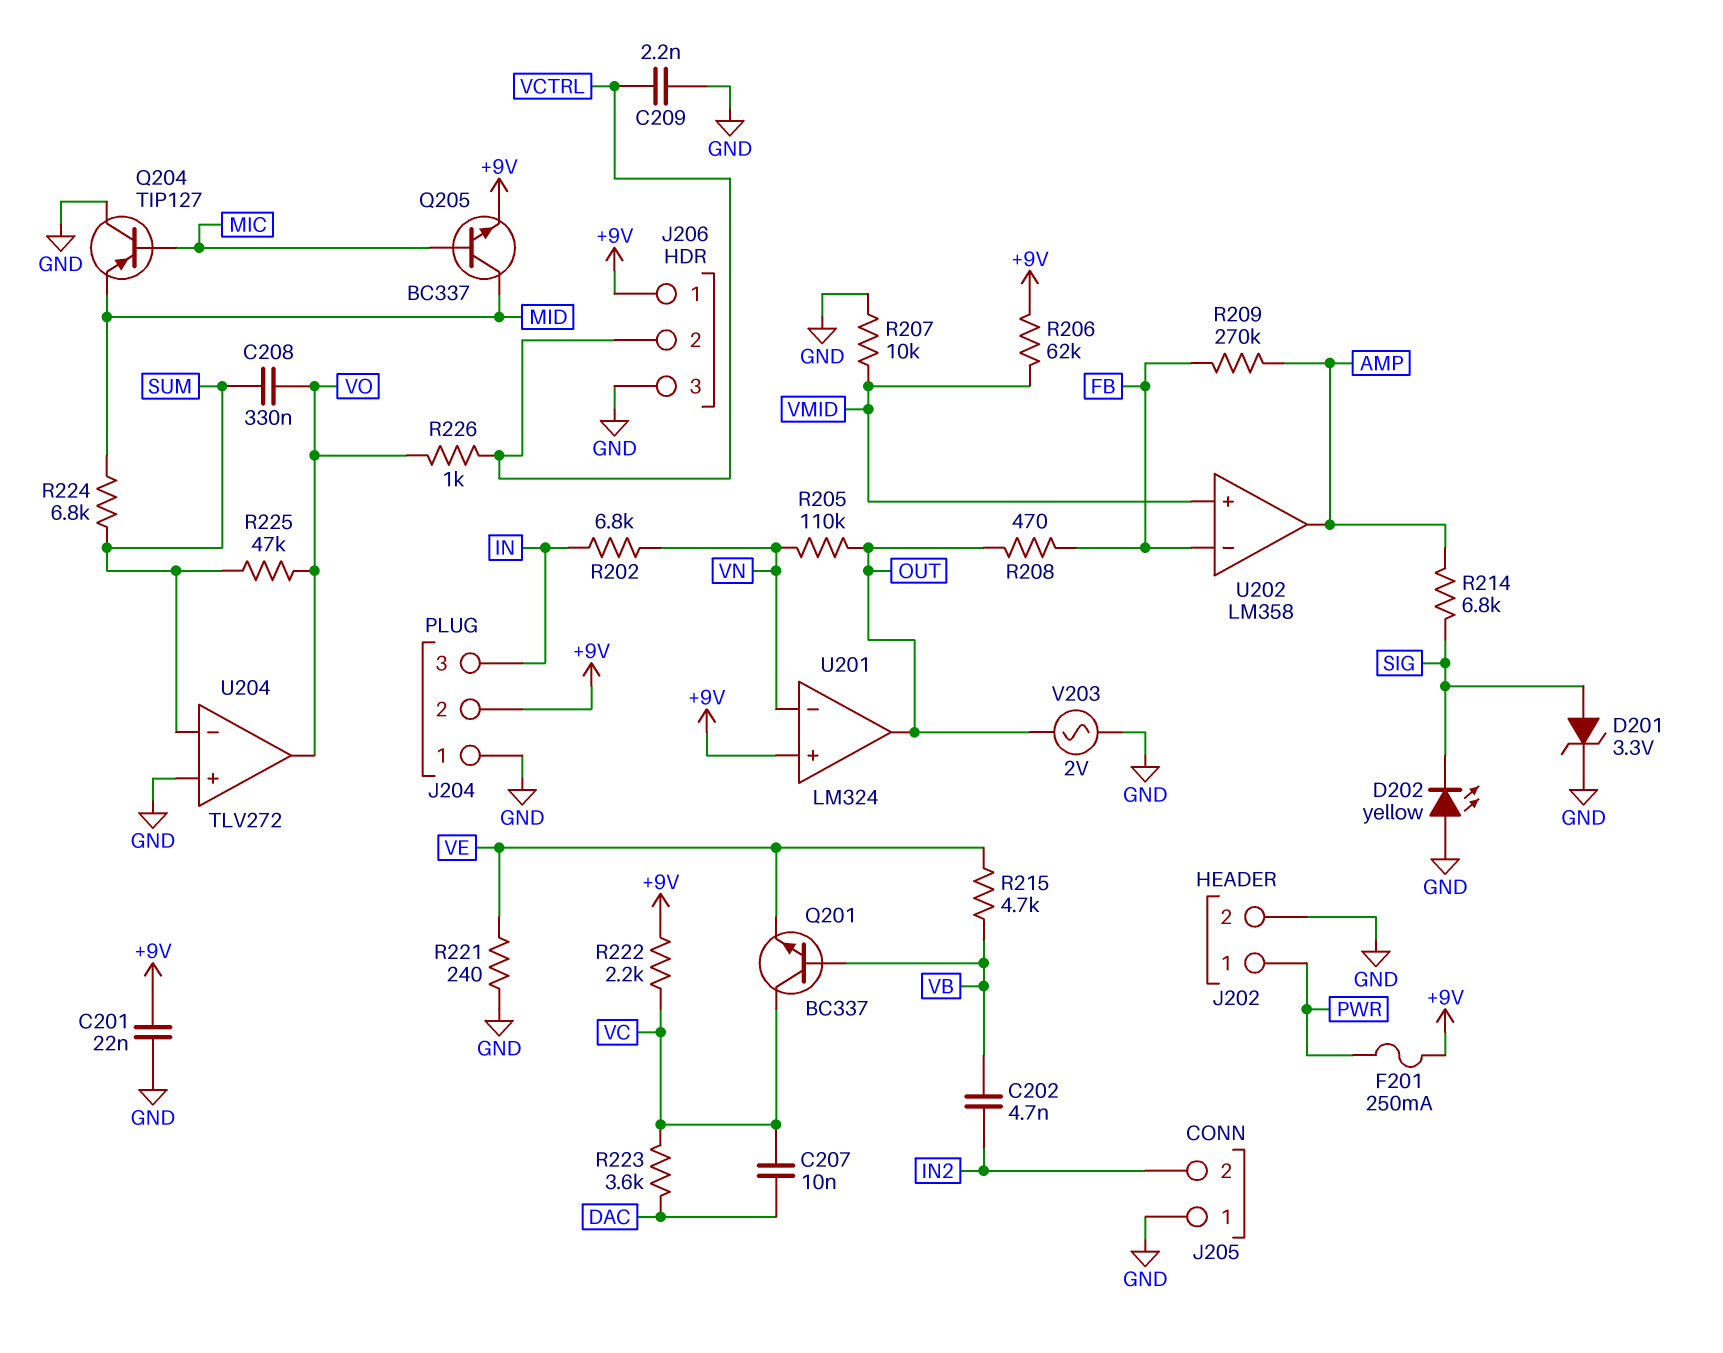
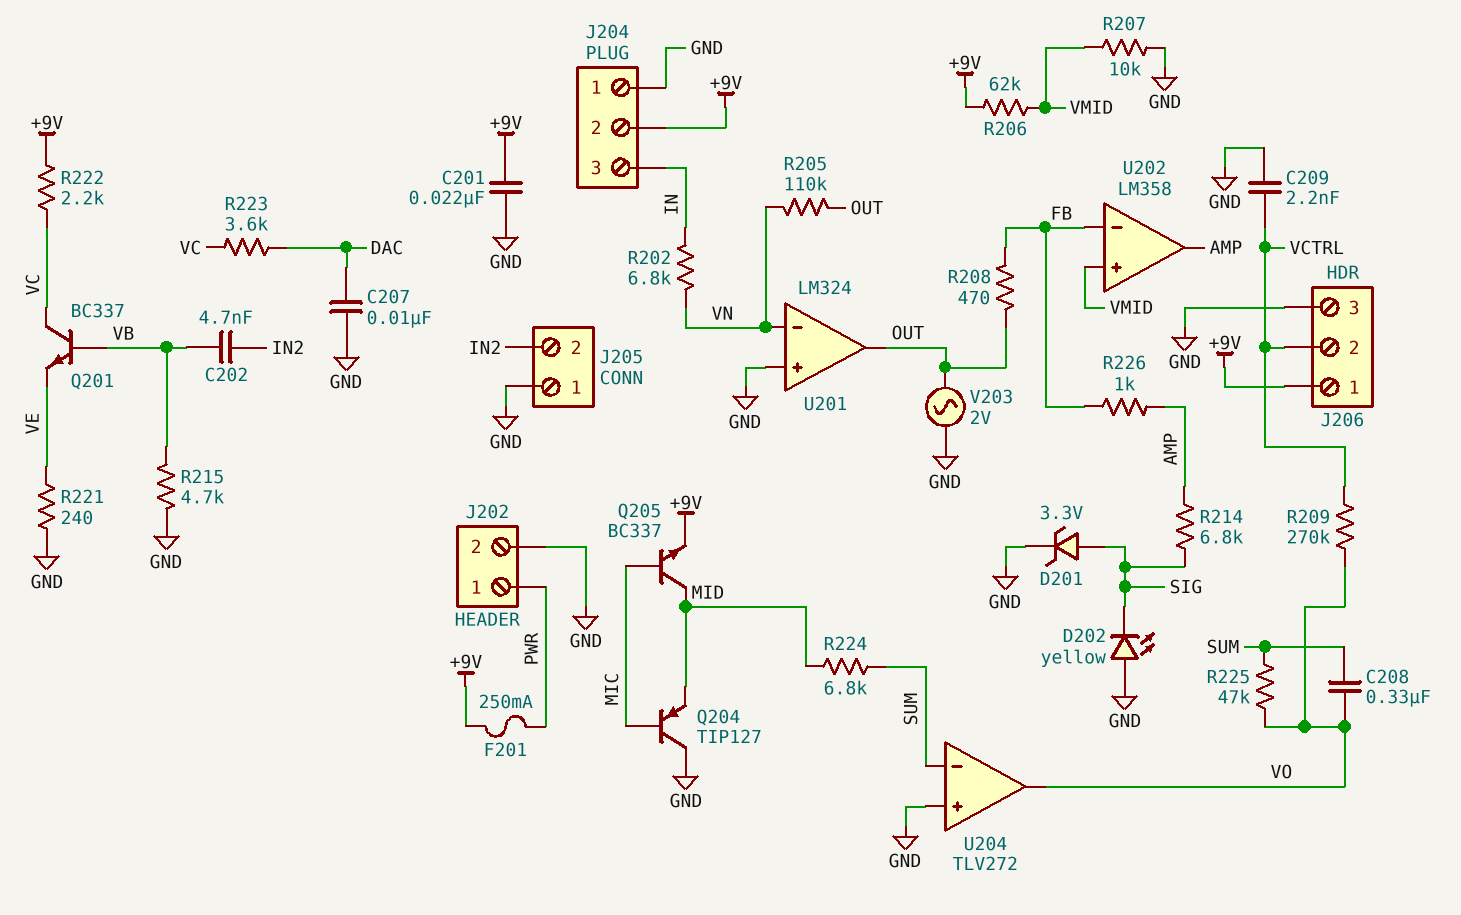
C207: 10nF (DAC, VC) -> 10nF (DAC, GND)
R209: 270k (AMP, FB) -> 270k (VCTRL, VO)
R215: 4.7k (VB, VE) -> 4.7k (GND, VB)
R226: 1k (VCTRL, VO) -> 1k (AMP, FB)
U201 pin in+: +9V -> GND

